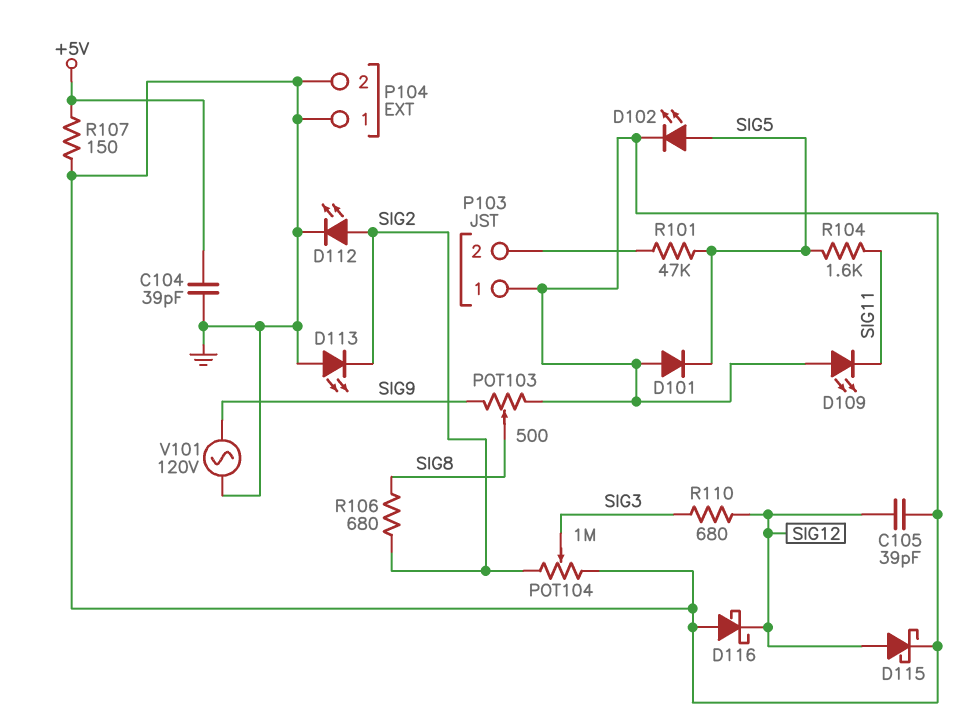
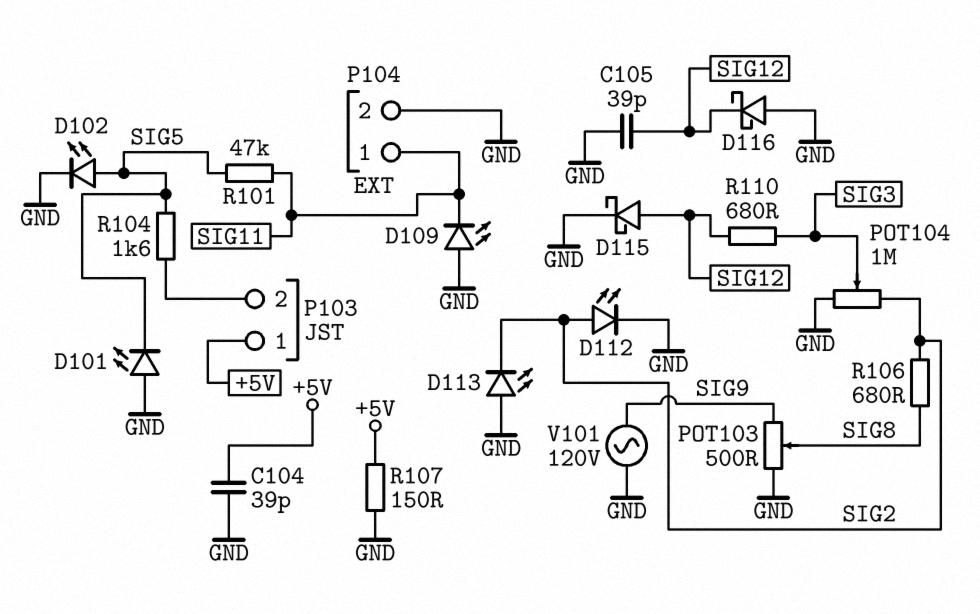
D101: diode (A GND, K SIG5) -> LED (A GND, K SIG5)
P103 pin 1: GND -> +5V
P104 pin 1: GND -> SIG11
R101: 47k (P103/2, SIG5) -> 47k (SIG5, SIG11)
R104: 1.6k (SIG5, SIG11) -> 1.6k (P103/2, SIG5)

